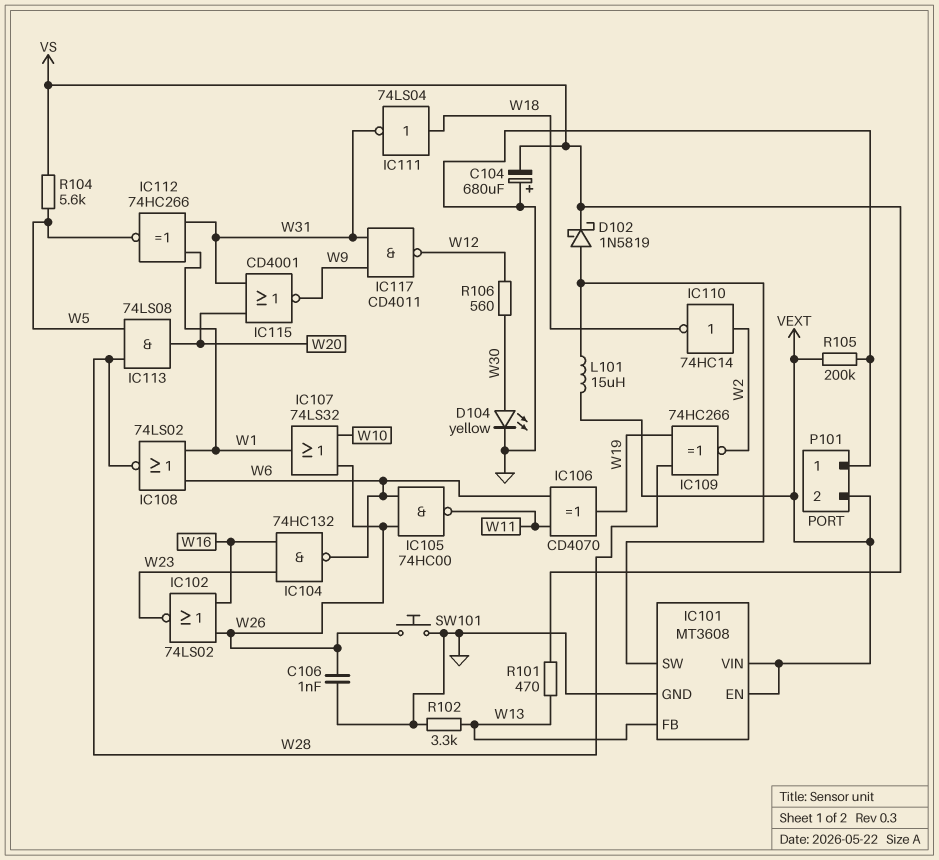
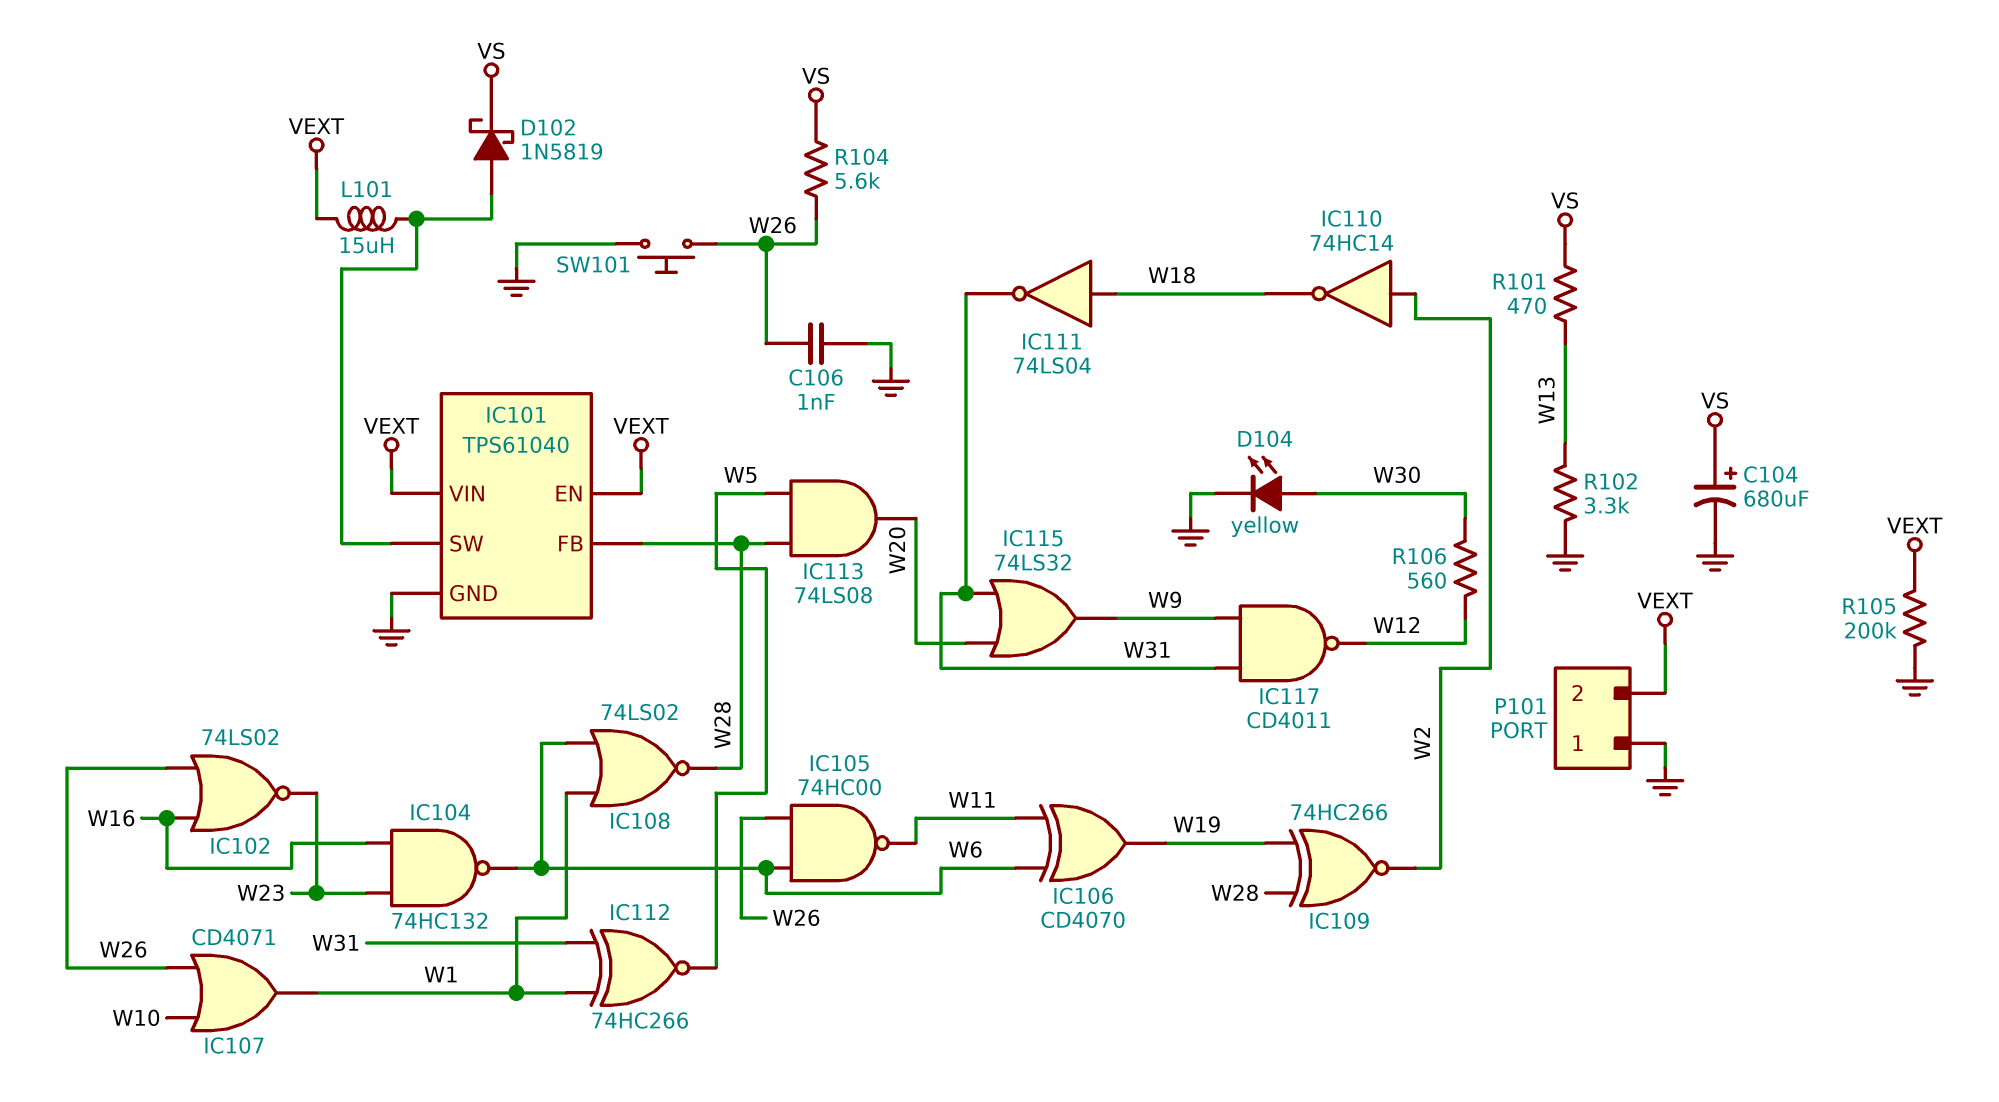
C104: 680uF (plus GND, minus VS) -> 680uF (plus VS, minus GND)
IC101: MT3608 -> TPS61040
IC101 pin FB: W13 -> W28
IC107: OR 74LS32 (in W10, in W26, out W1) -> OR CD4071 (in W10, in W26, out W1)
IC115: NOR CD4001 (in W20, in W31, out W9) -> OR 74LS32 (in W20, in W31, out W9)
R104: 5.6k (VS, W5) -> 5.6k (VS, W26)

